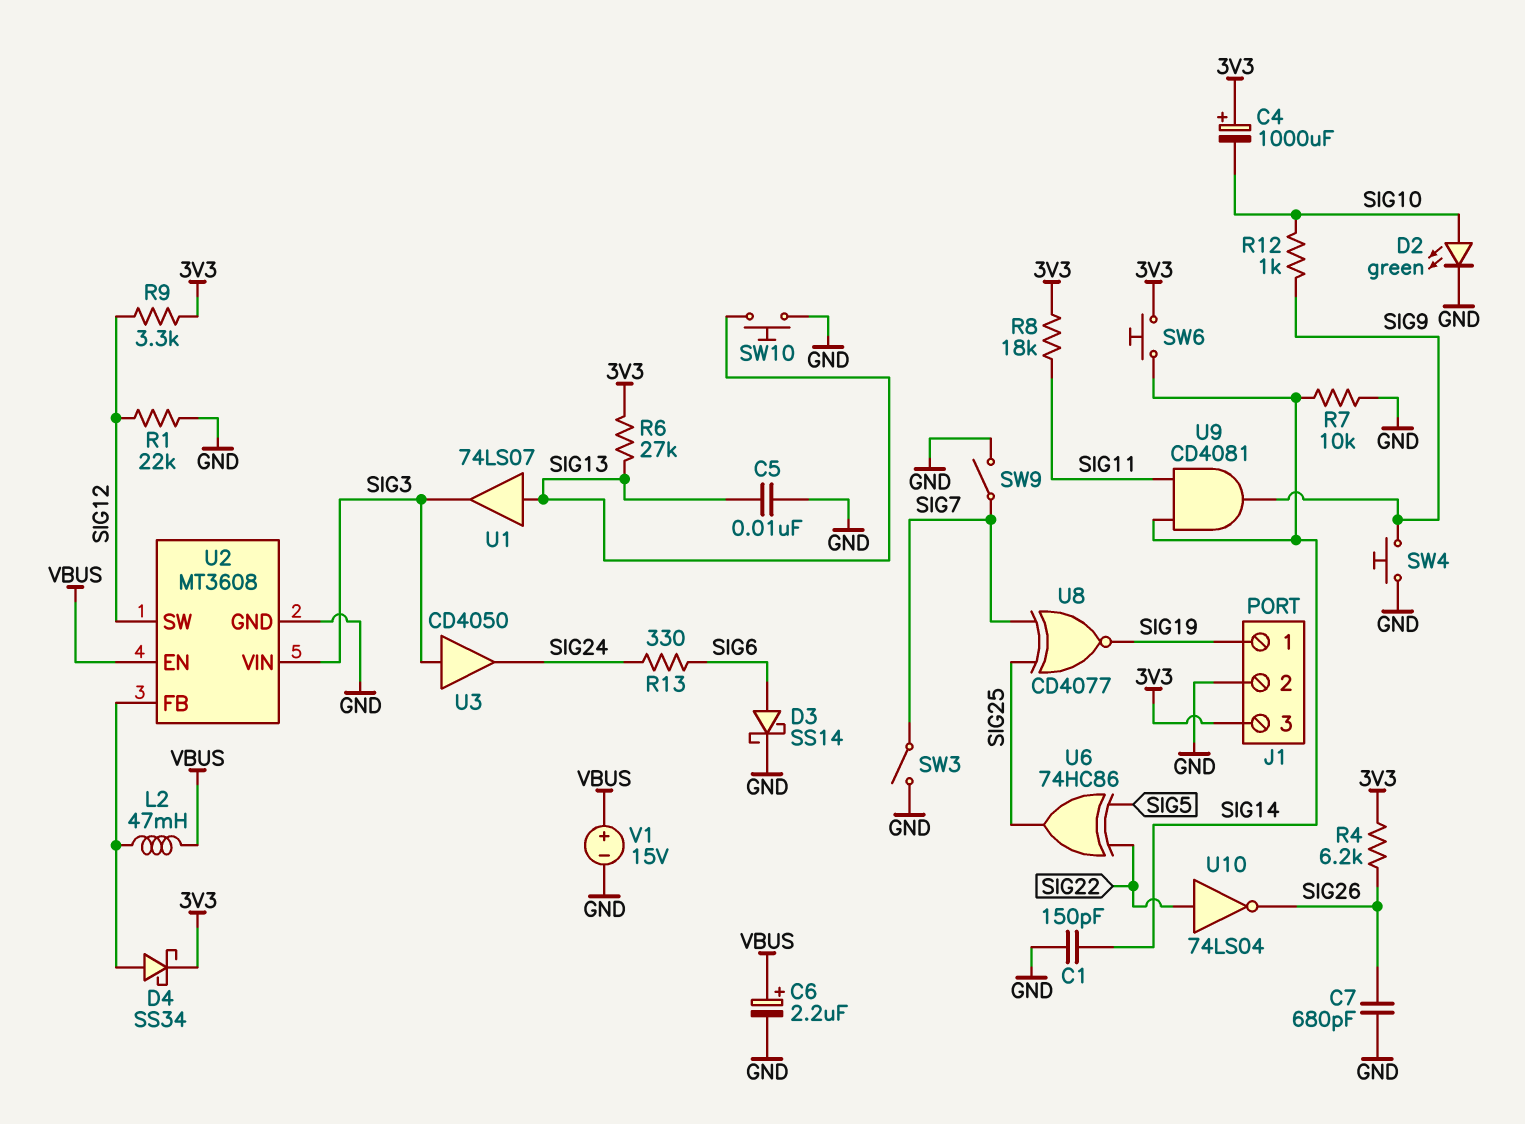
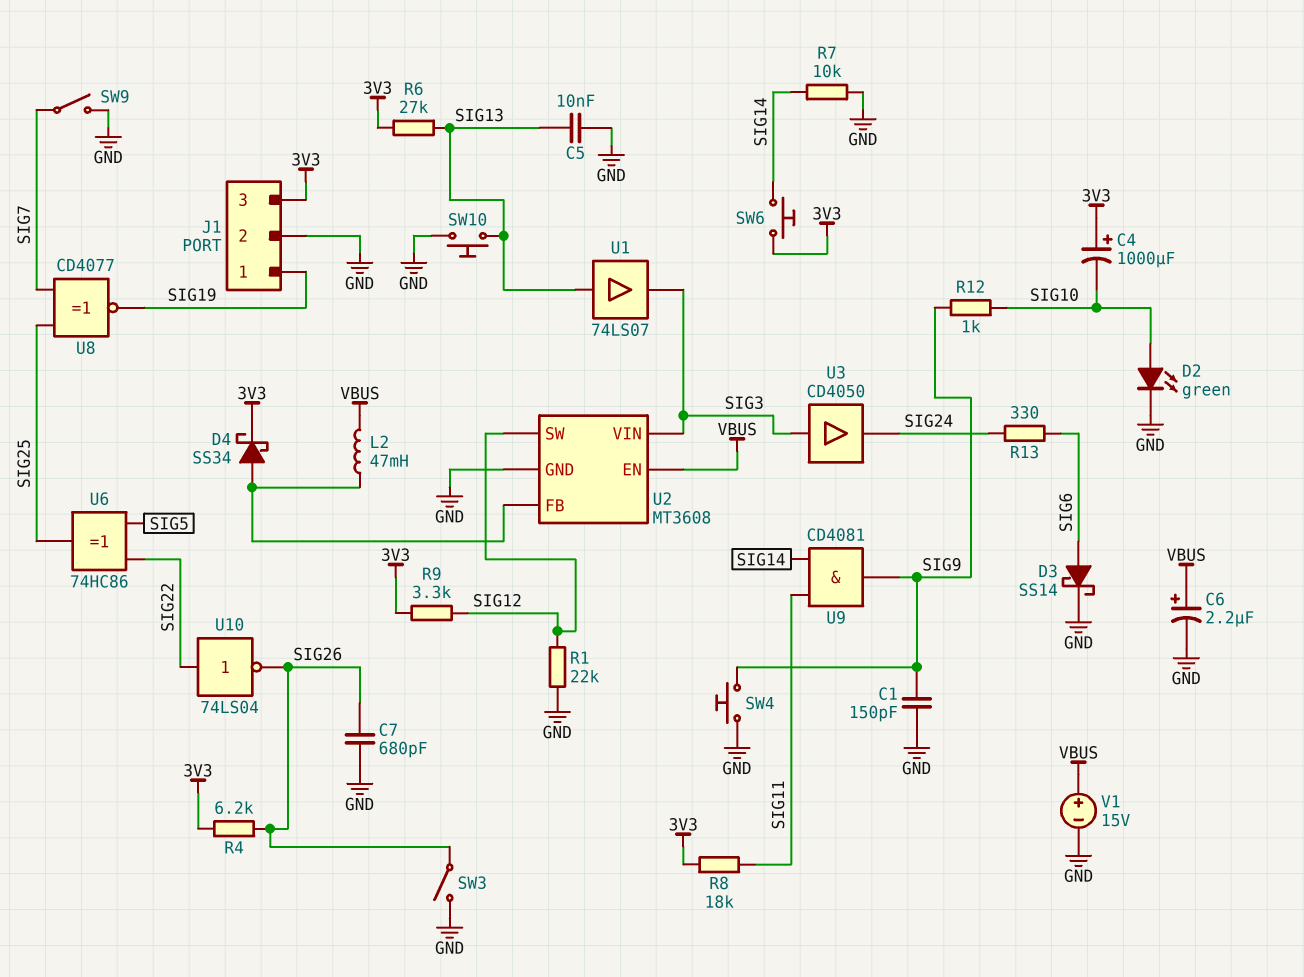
C1: 150pF (GND, SIG14) -> 150pF (GND, SIG9)
SW3: switch (GND, SIG7) -> switch (GND, SIG26)

